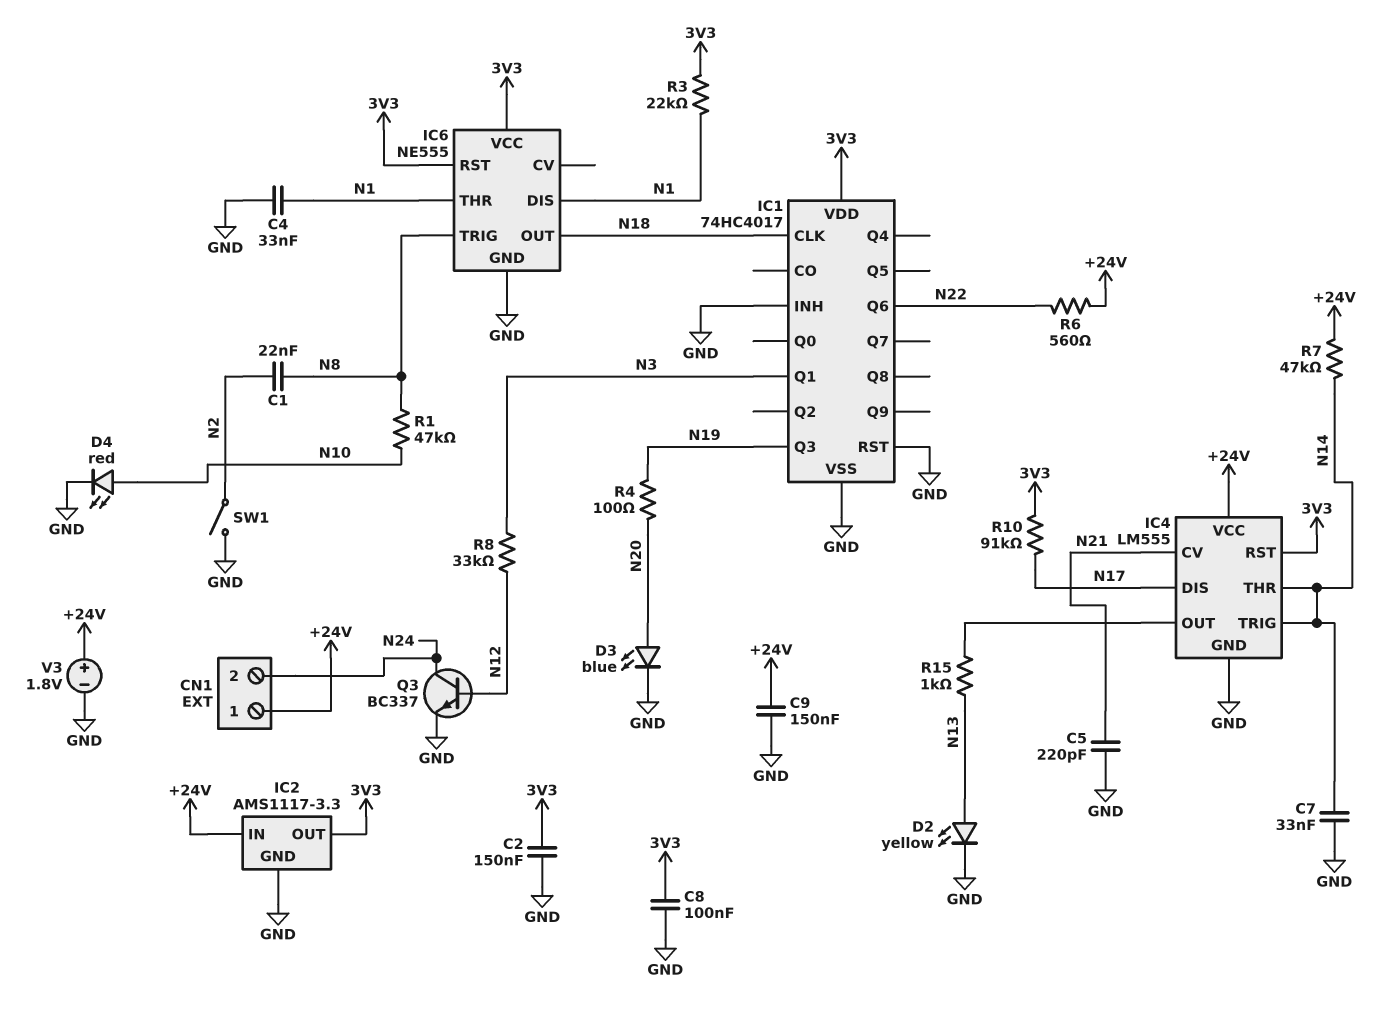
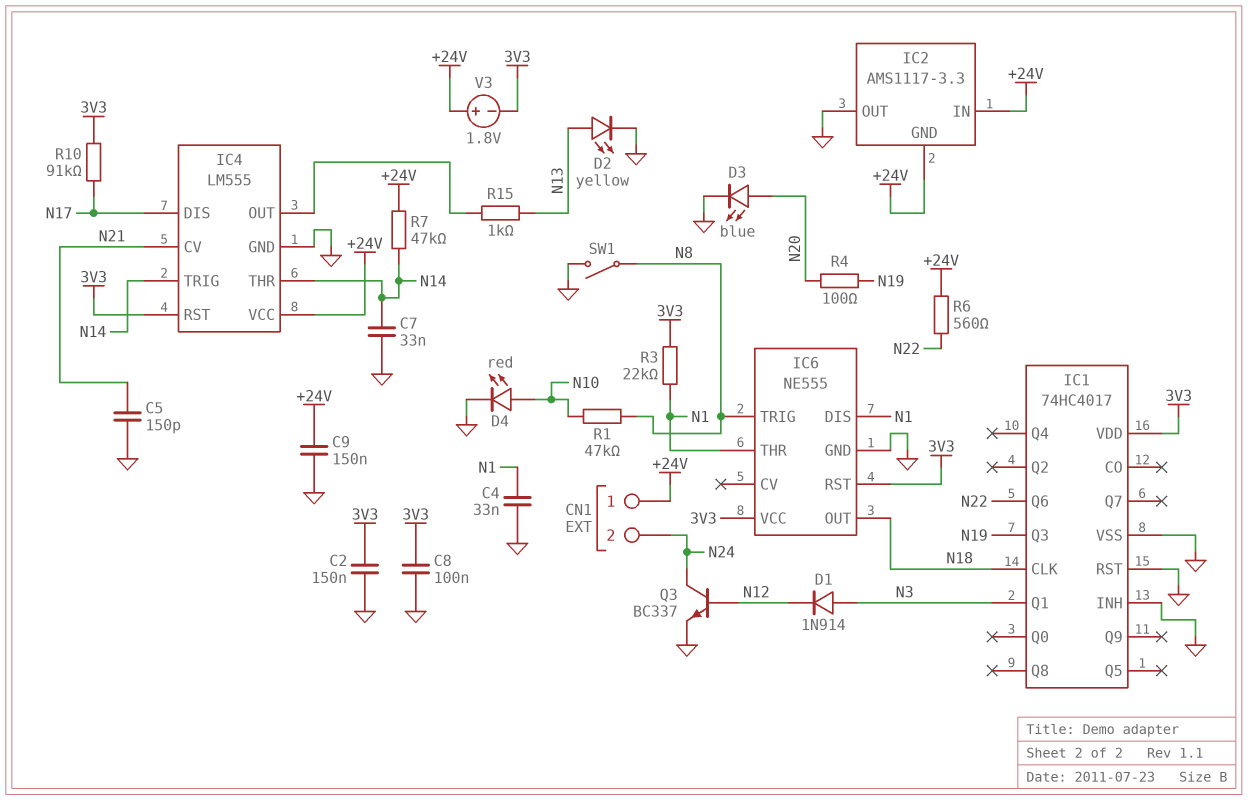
C1: 22nF (N2, N8) -> none
C5: 220pF (GND, N21) -> 150pF (GND, N21)
D1: none -> diode 1N914 (A N3, K N12)
IC2 pin GND: GND -> +24V
IC2 pin OUT: 3V3 -> GND
R8: 33k (N3, N12) -> none
SW1: switch (GND, N2) -> switch (GND, N8)
V3: 1.8V (plus +24V, minus GND) -> 1.8V (plus +24V, minus 3V3)

